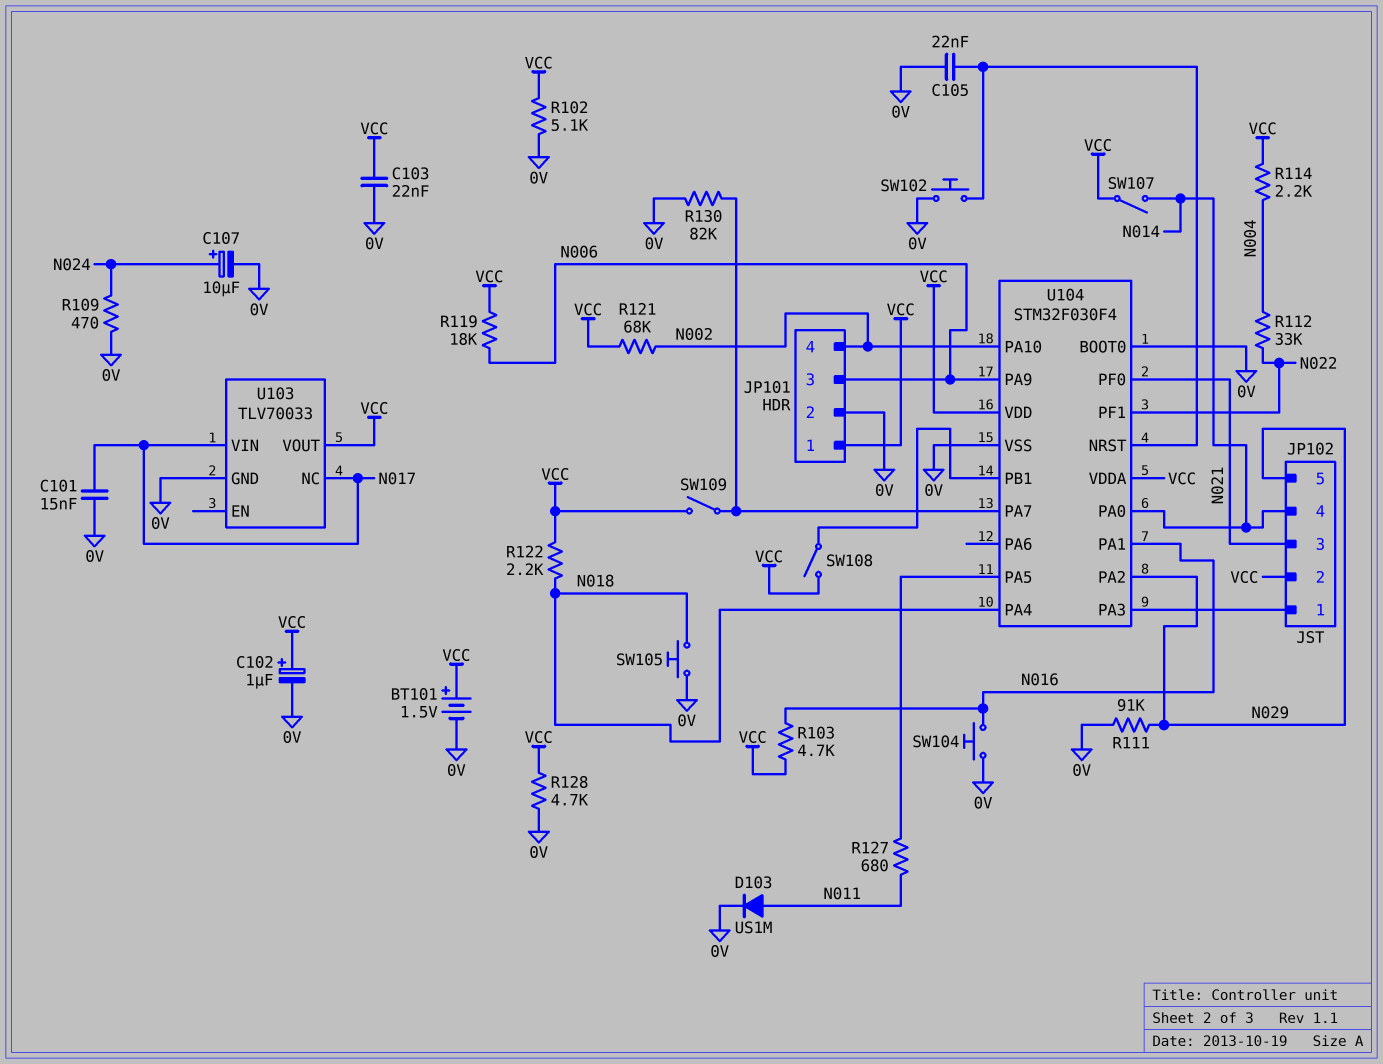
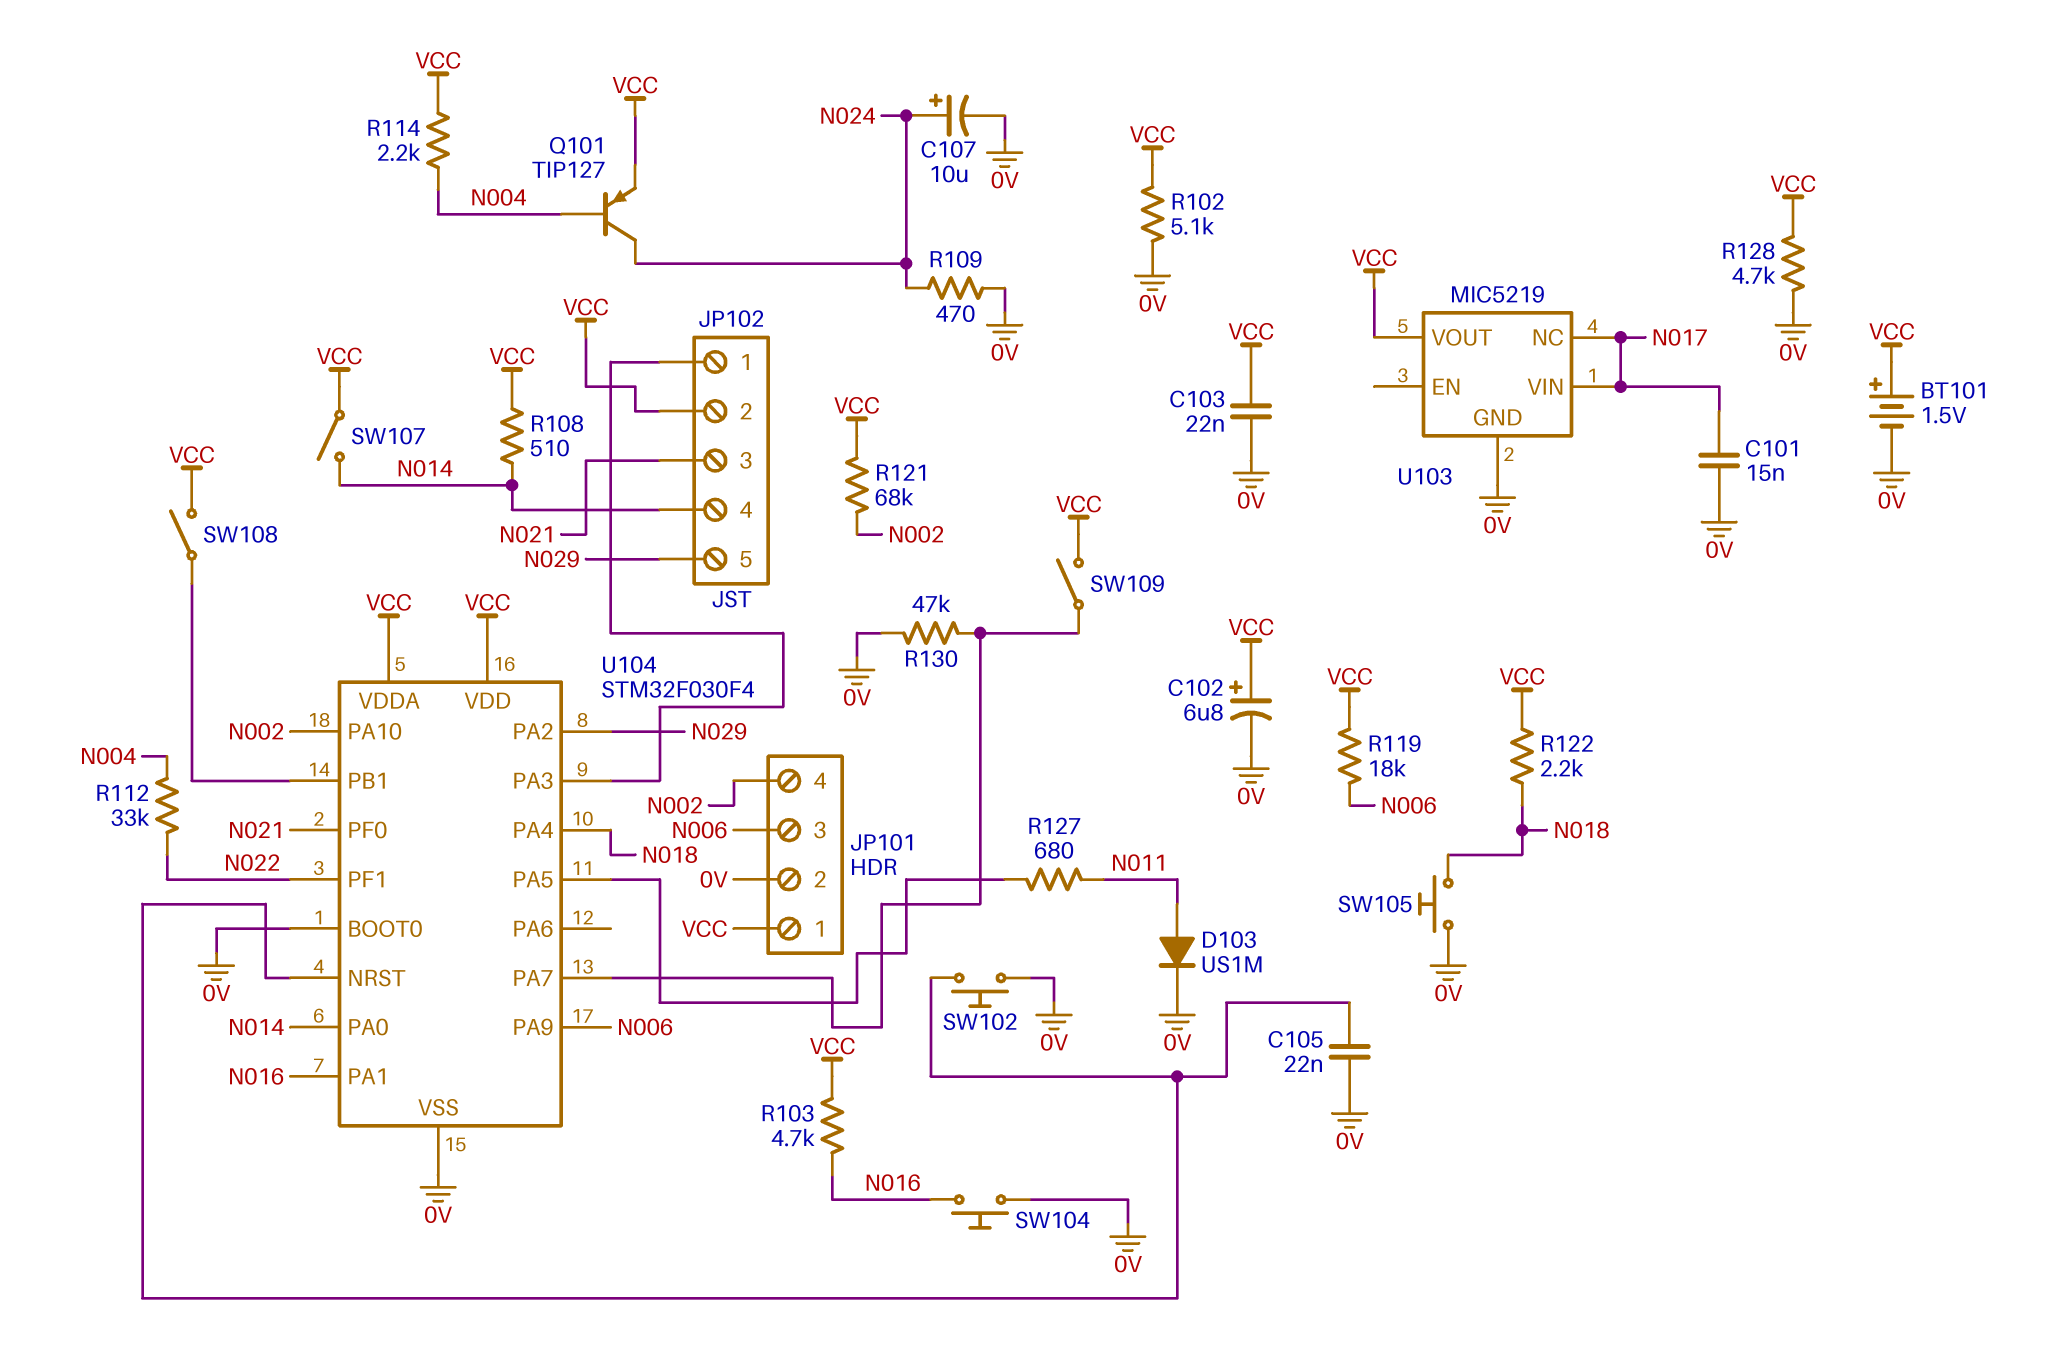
C102: 1uF (plus VCC, minus 0V) -> 6.8uF (plus VCC, minus 0V)
Q101: none -> PNP TIP127 (B N004, C N024, E VCC)
R108: none -> 510 (N014, VCC)
R111: 91k (0V, N029) -> none
R130: 82k (0V, U104/PA7) -> 47k (0V, U104/PA7)
U103: TLV70033 -> MIC5219

